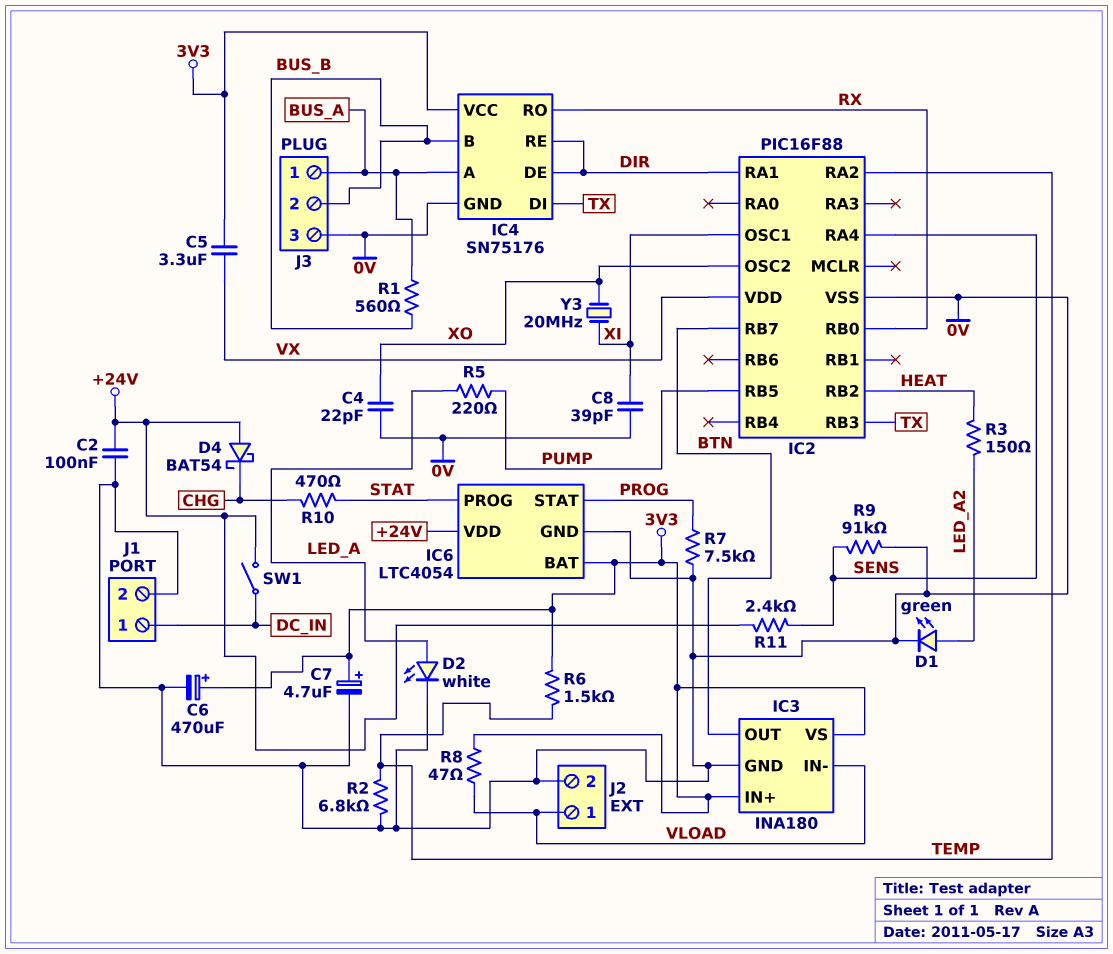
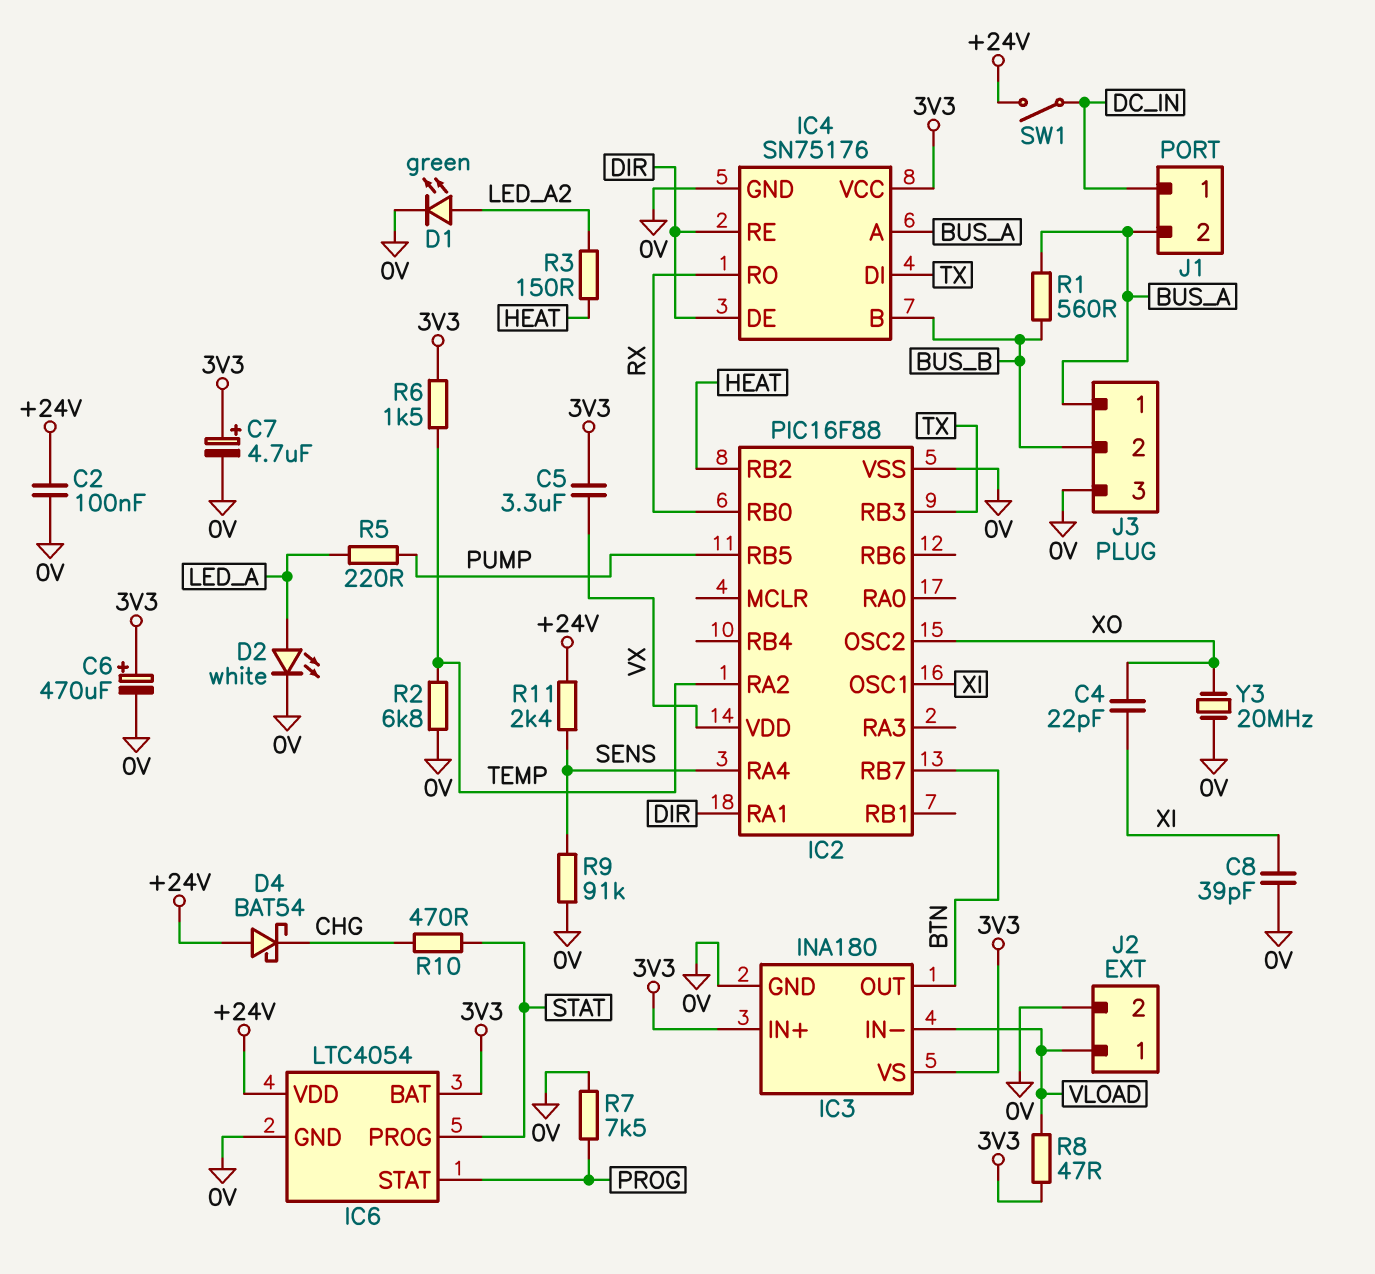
C4: 22pF (0V, XO) -> 22pF (XI, XO)
J1 pin 2: 0V -> BUS_A
Y3: 20MHz (XI, XO) -> 20MHz (0V, XO)

